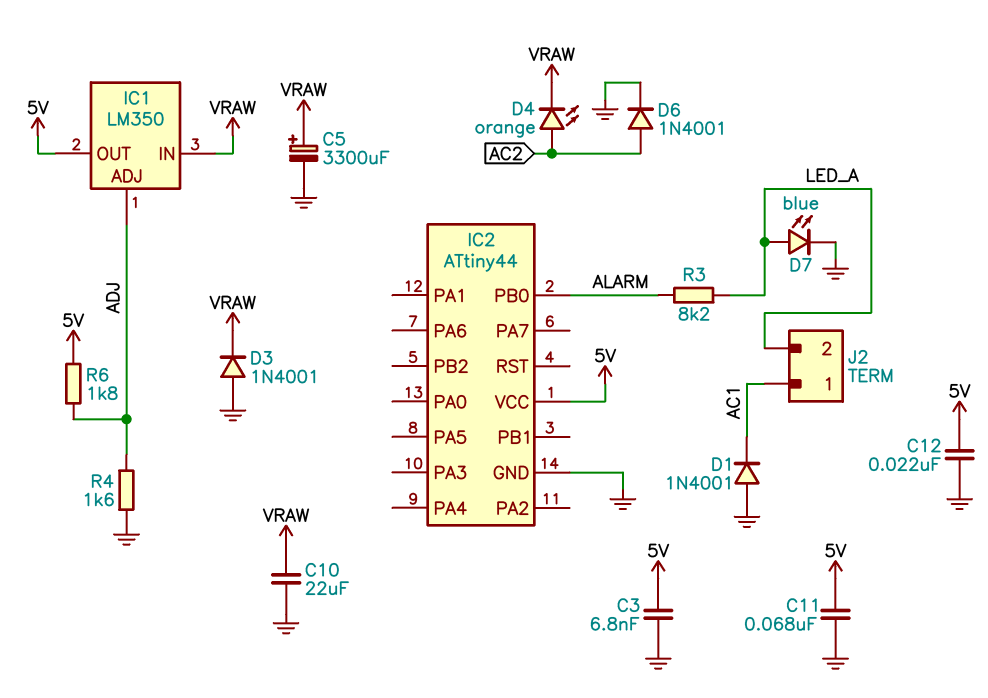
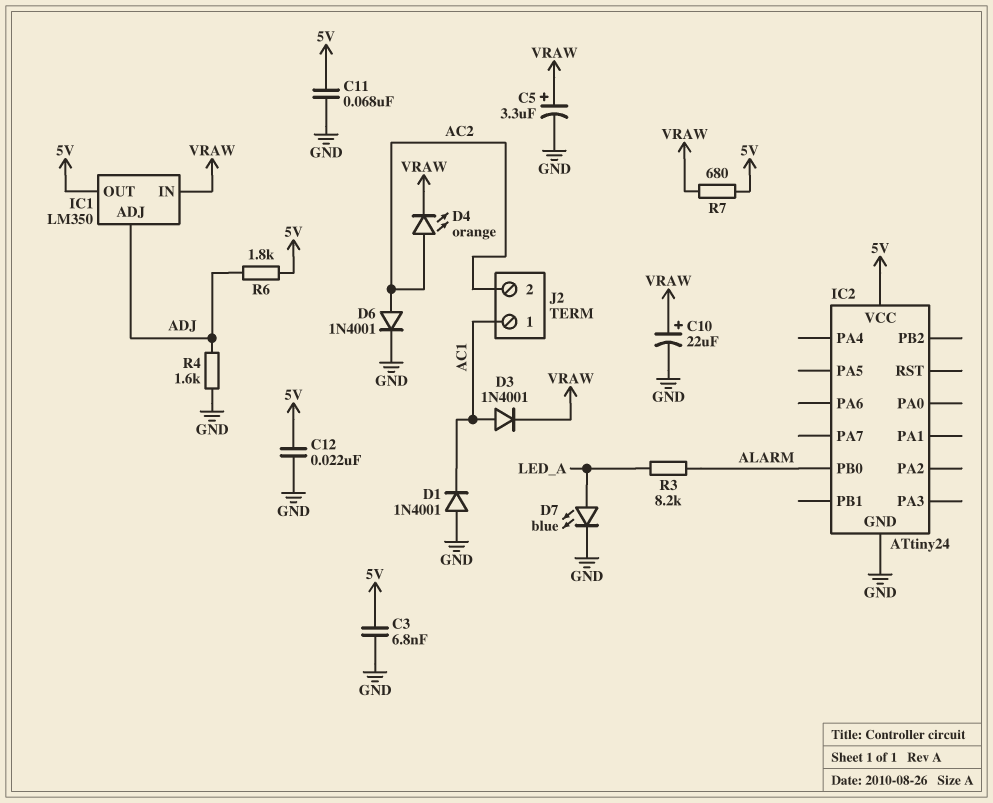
C5: 3300uF (plus VRAW, minus GND) -> 3.3uF (plus VRAW, minus GND)
C10: 22uF (GND, VRAW) -> 22uF (plus VRAW, minus GND)
D3: diode 1N4001 (A GND, K VRAW) -> diode 1N4001 (A AC1, K VRAW)
IC2: ATtiny44 -> ATtiny24
J2 pin 2: LED_A -> AC2
R7: none -> 680 (5V, VRAW)

